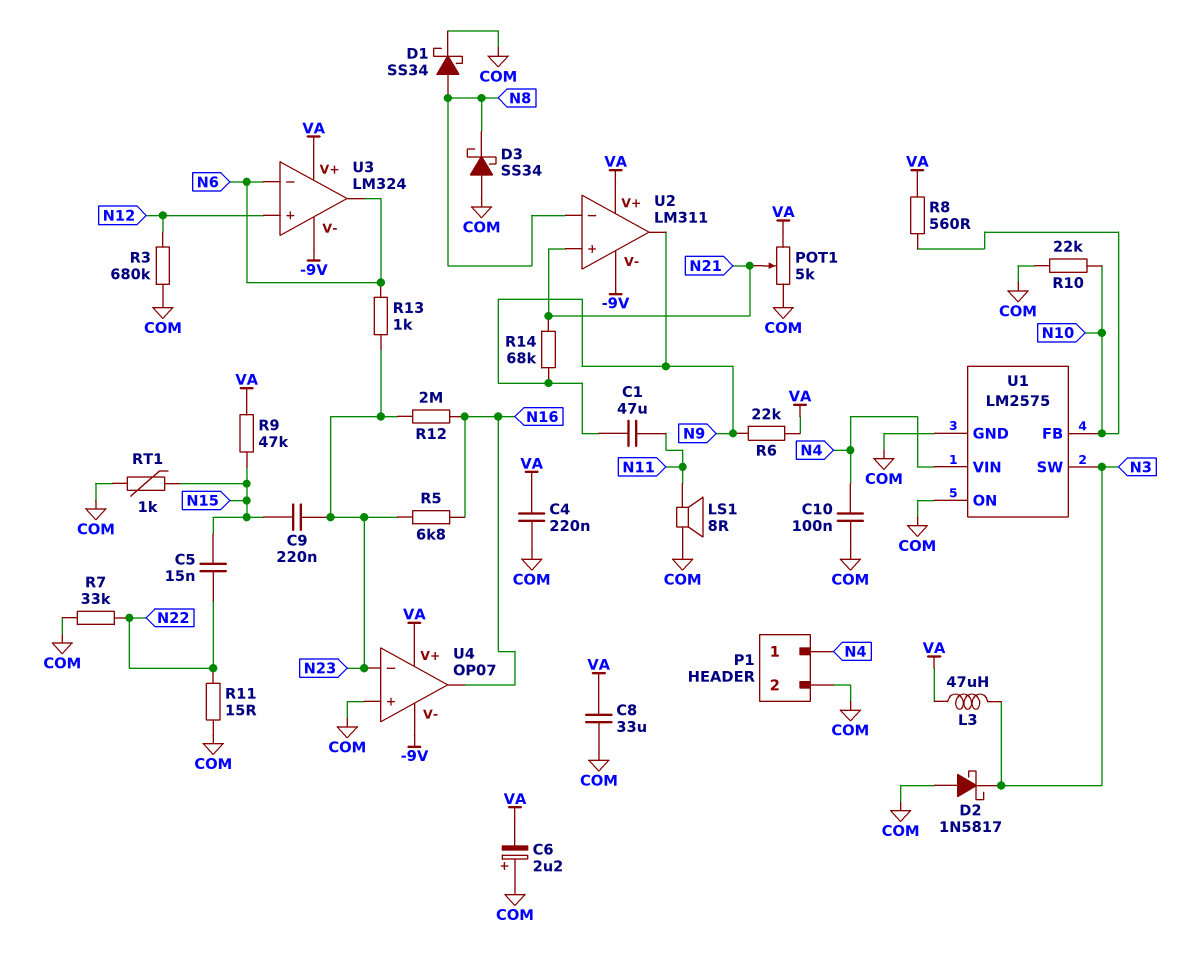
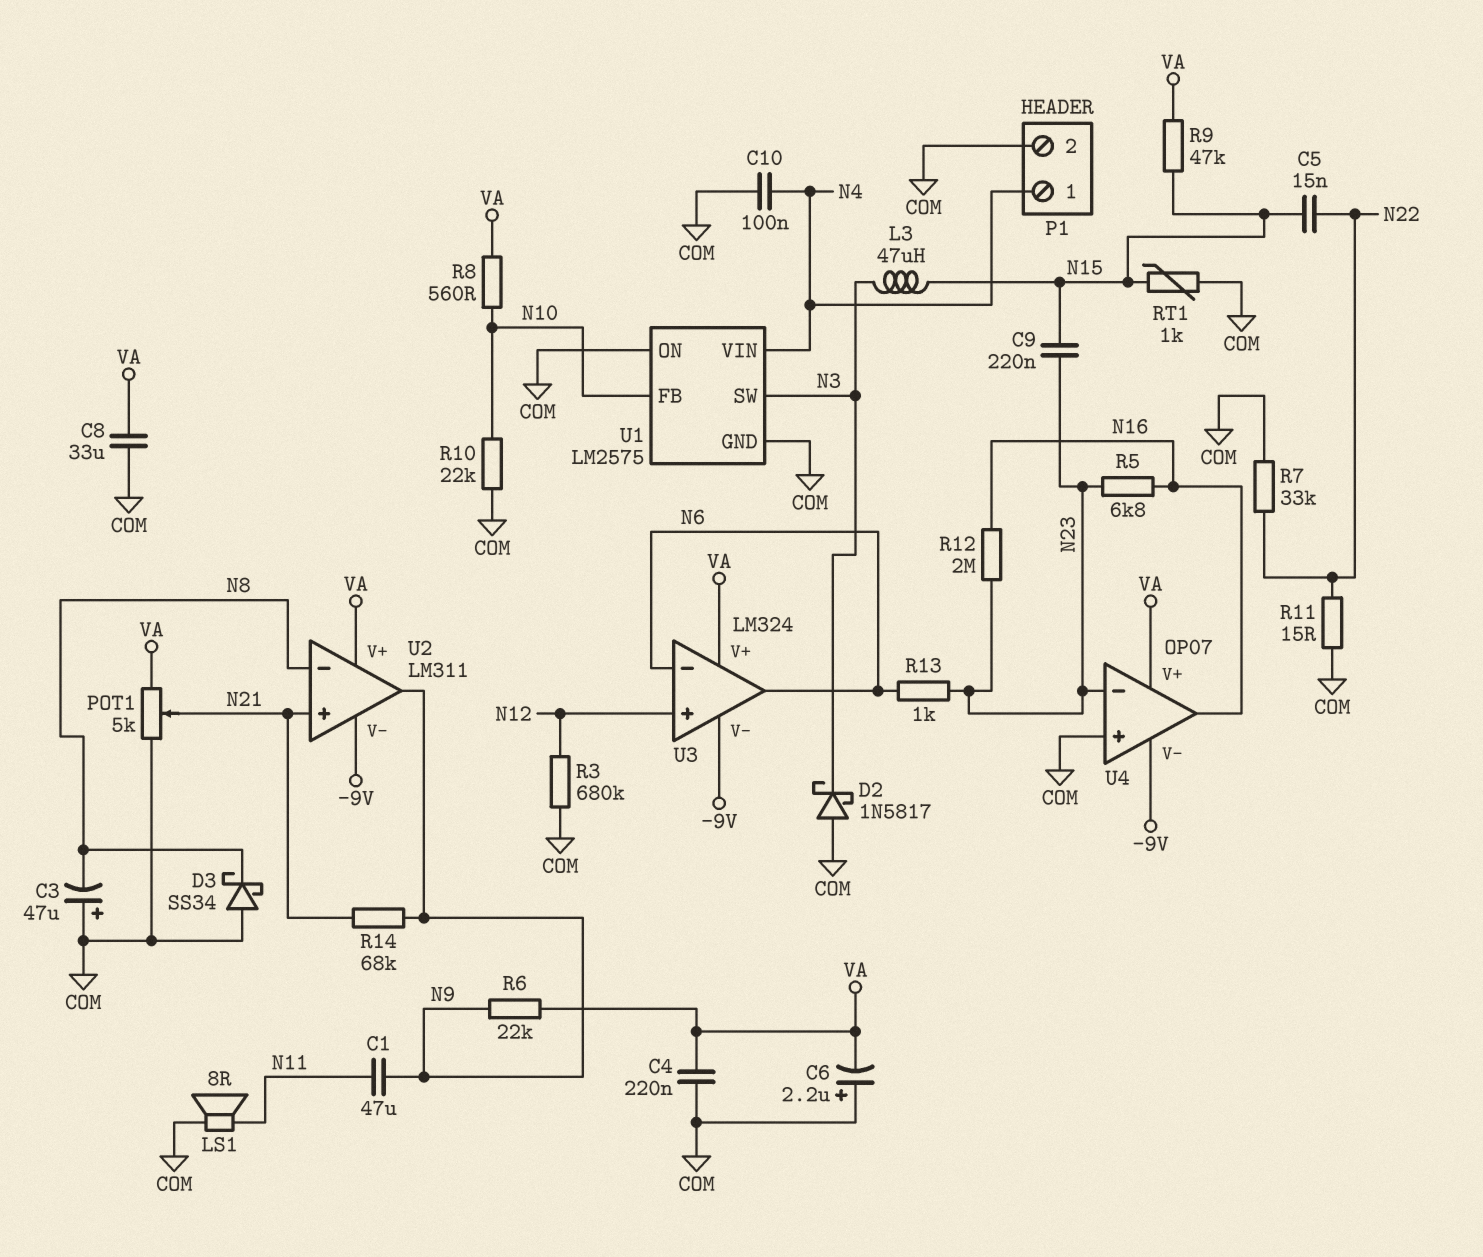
C3: none -> 47uF (plus COM, minus N8)
D1: schottky SS34 (A N8, K COM) -> none
L3: 47uH (N3, VA) -> 47uH (N3, N15)

